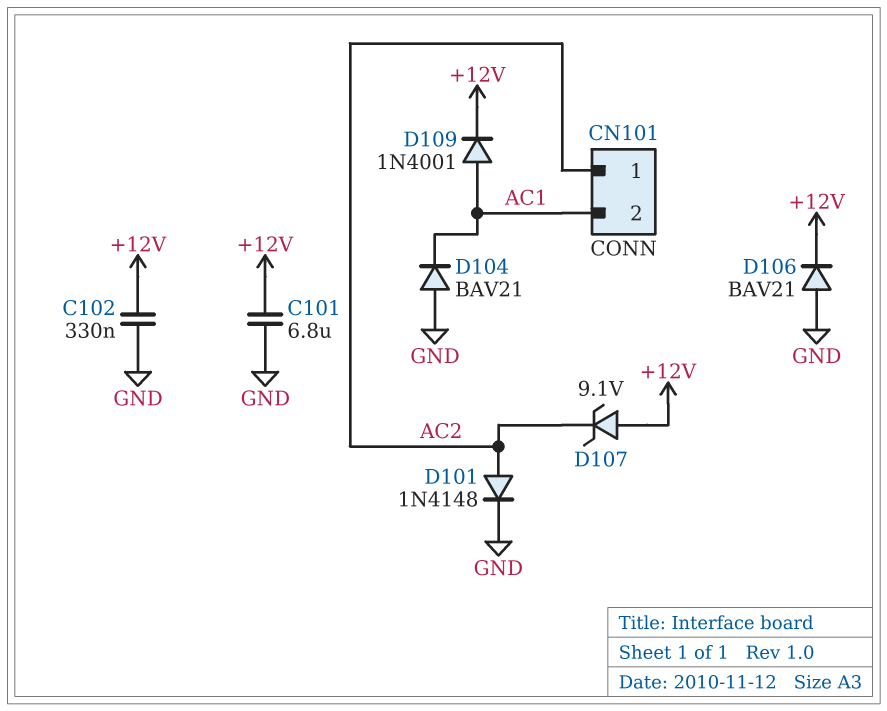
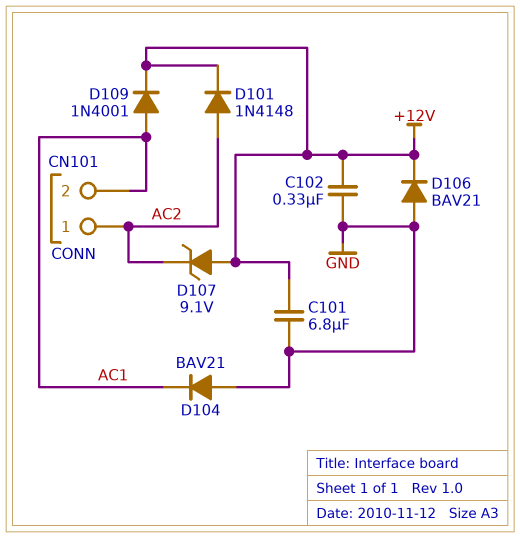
D101: diode 1N4148 (A AC2, K GND) -> diode 1N4148 (A AC2, K +12V)

